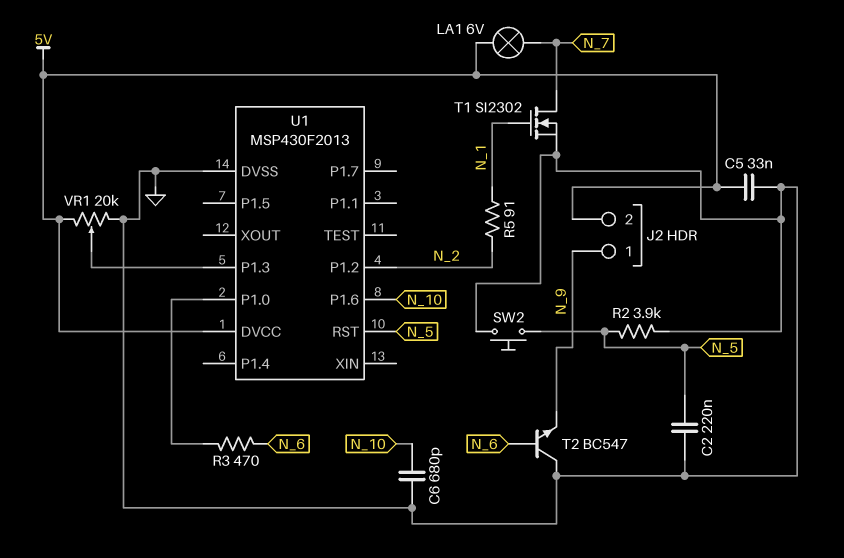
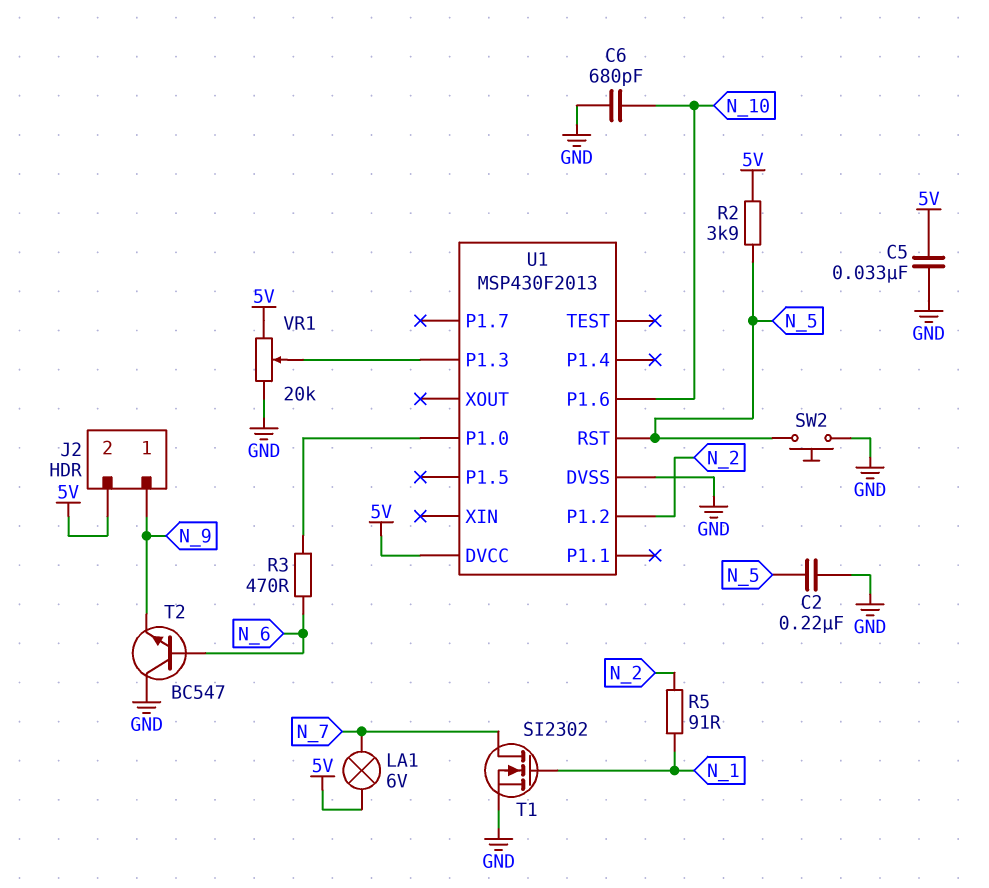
R2: 3.9k (GND, N_5) -> 3.9k (5V, N_5)

